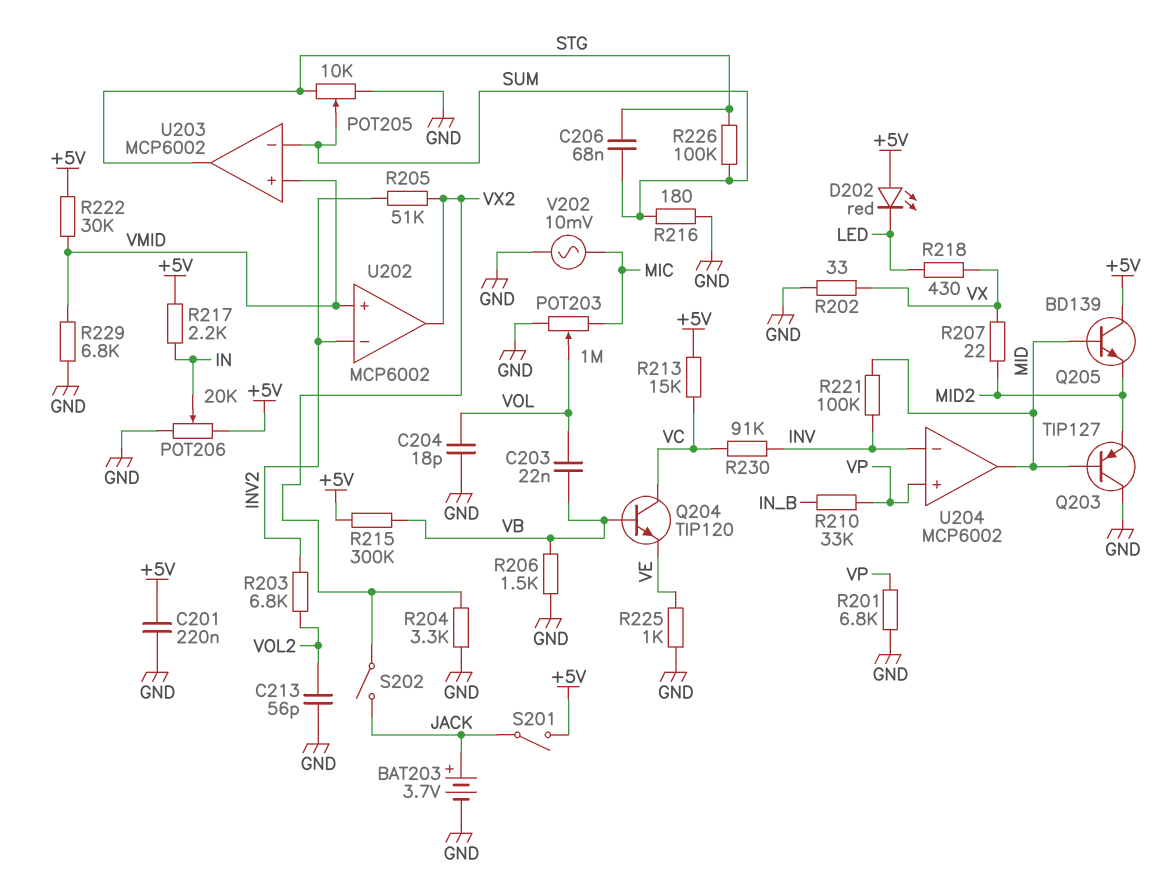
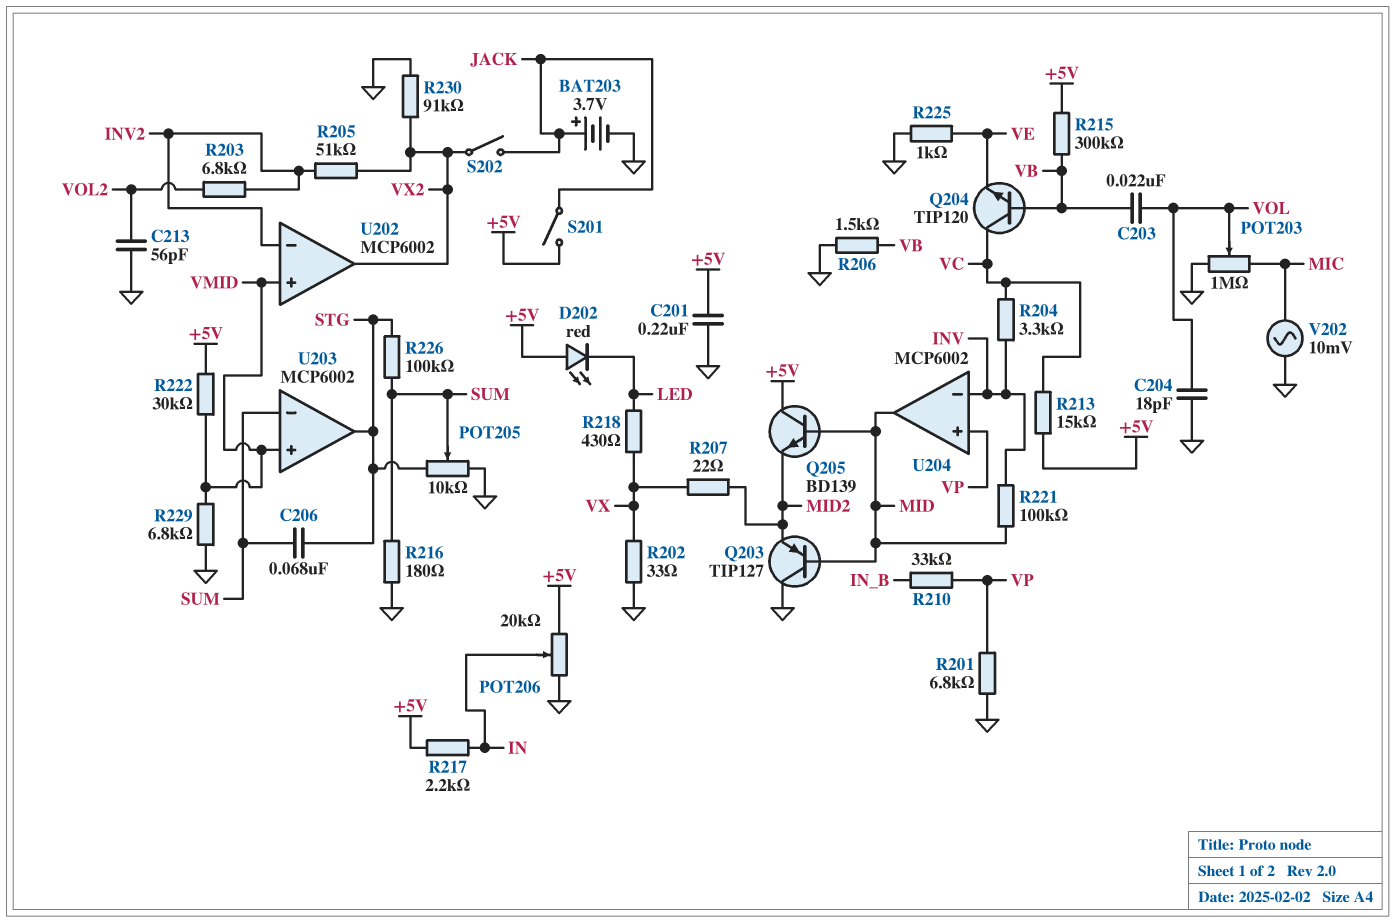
R204: 3.3k (GND, VX2) -> 3.3k (INV, VC)
R230: 91k (INV, VC) -> 91k (GND, VX2)

